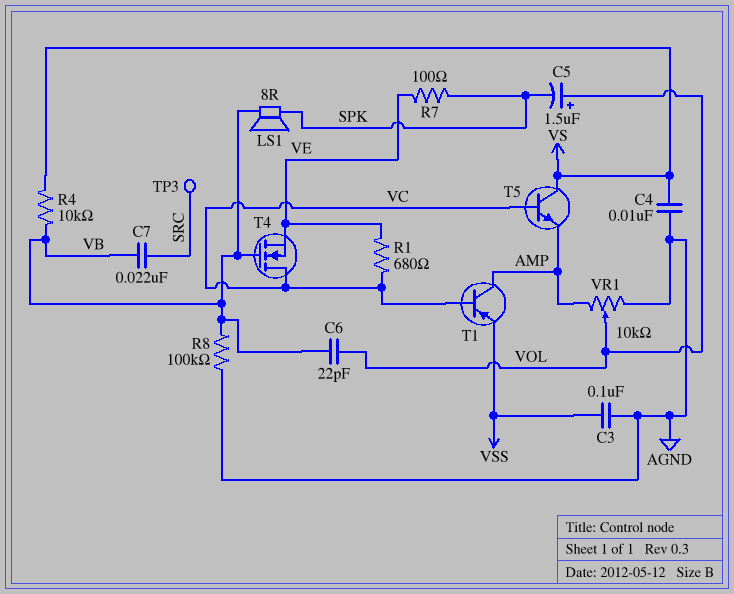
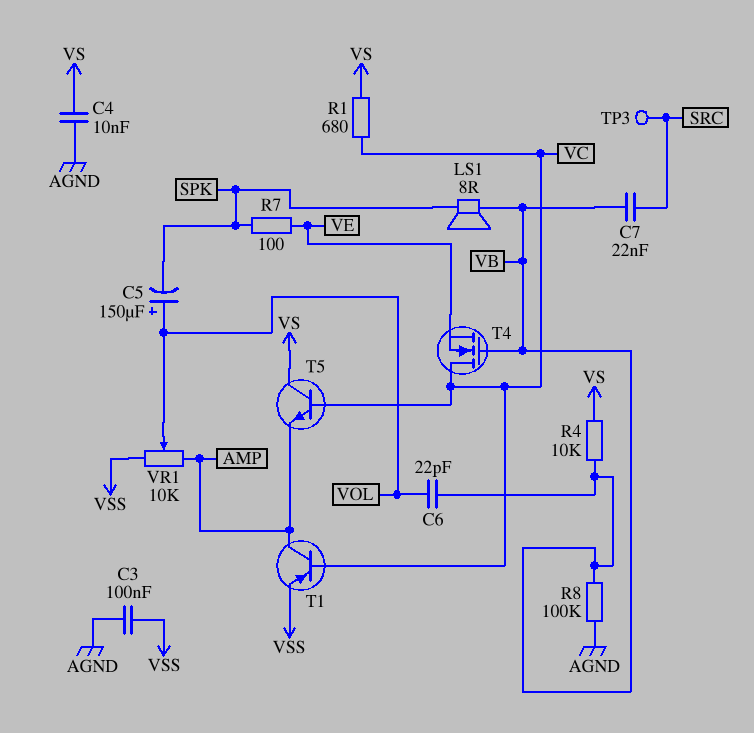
C5: 1.5uF (plus VOL, minus SPK) -> 150uF (plus VOL, minus SPK)
R1: 680 (VC, VE) -> 680 (VC, VS)
VR1: 10k (AGND, AMP, wiper VOL) -> 10k (AMP, VSS, wiper VOL)

